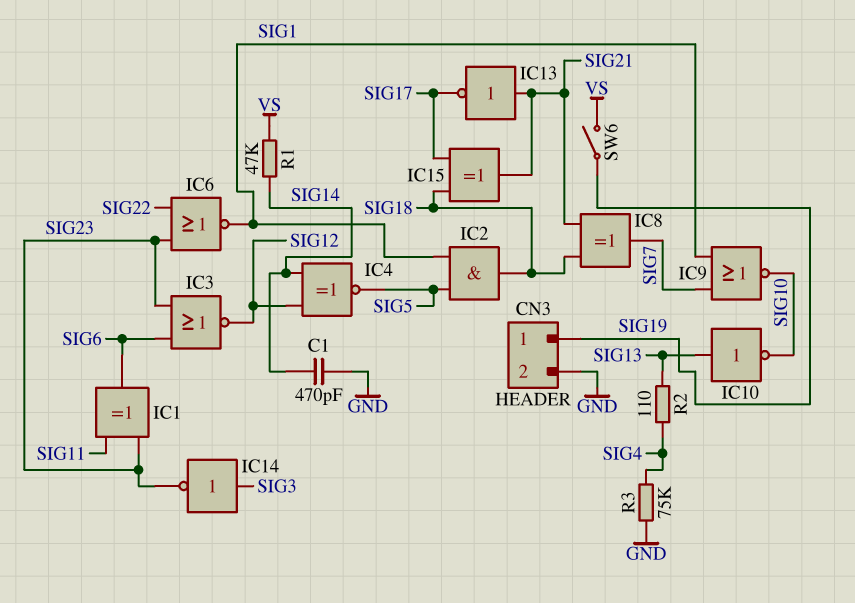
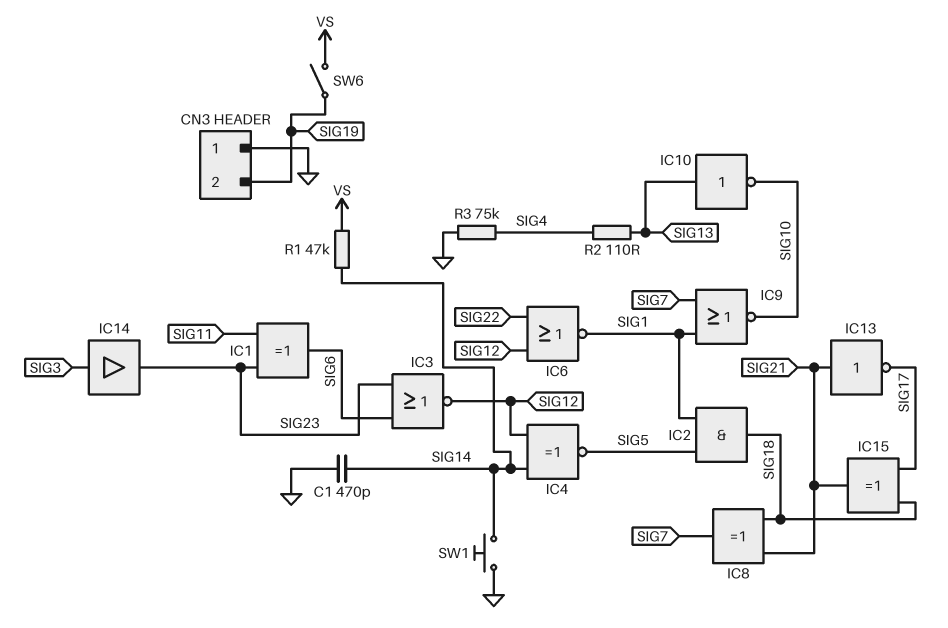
CN3 pin 1: SIG19 -> GND
CN3 pin 2: GND -> SIG19
IC6: NOR (in SIG22, in SIG23, out SIG1) -> NOR (in SIG12, in SIG22, out SIG1)
IC14: NOT (in SIG3, out SIG23) -> buffer (in SIG3, out SIG23)
SW1: none -> button (GND, SIG14)

